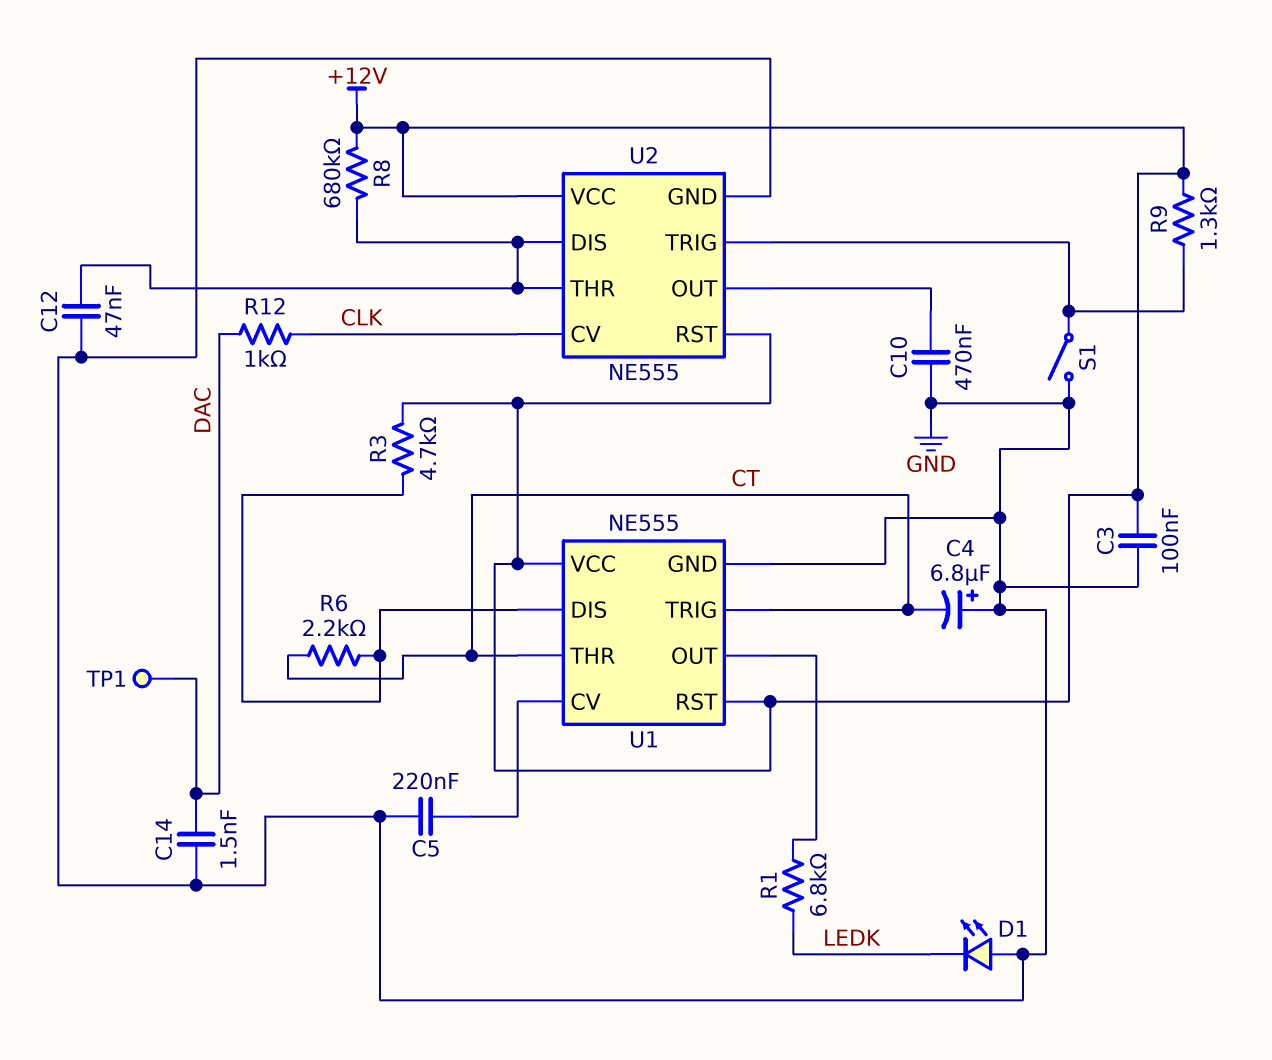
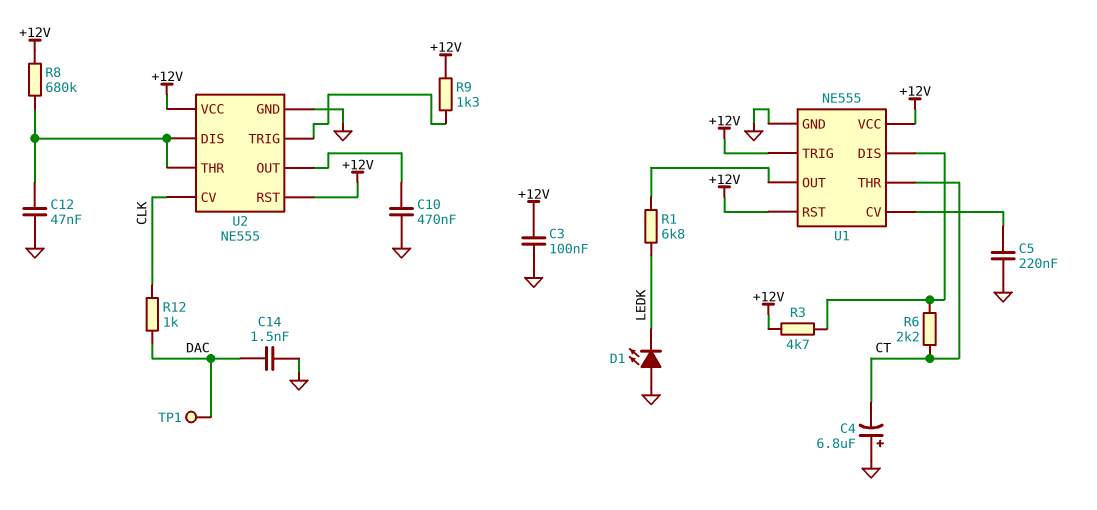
S1: switch (GND, U2/TRIG) -> none
U1 pin TRIG: CT -> +12V

